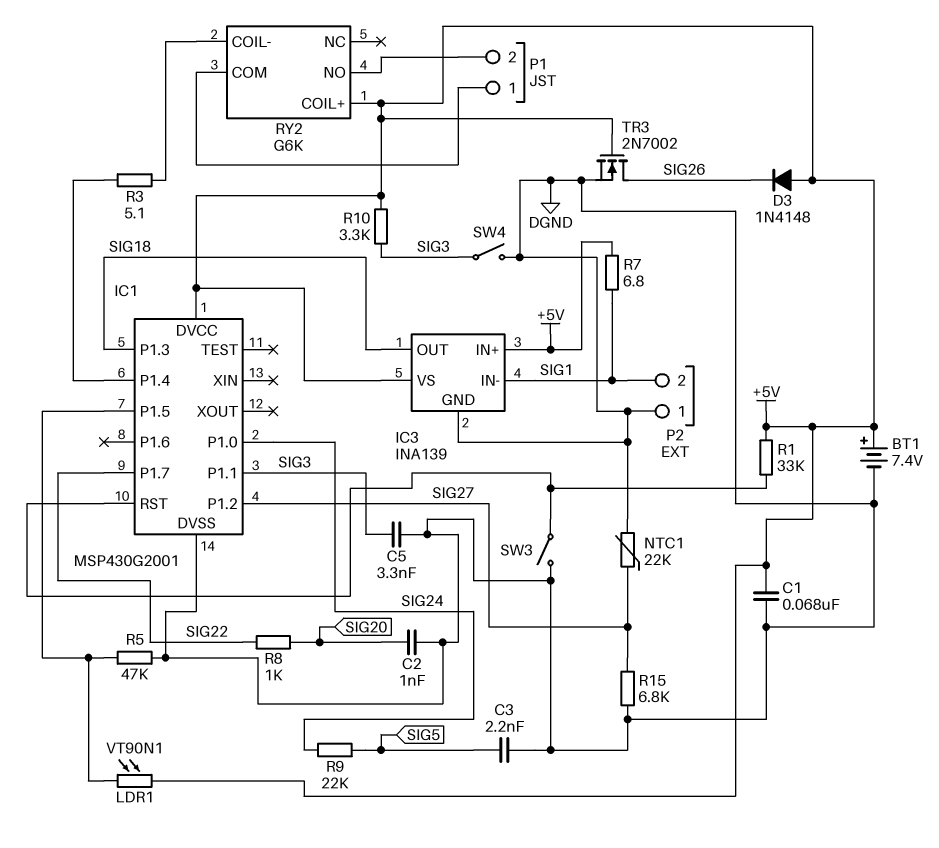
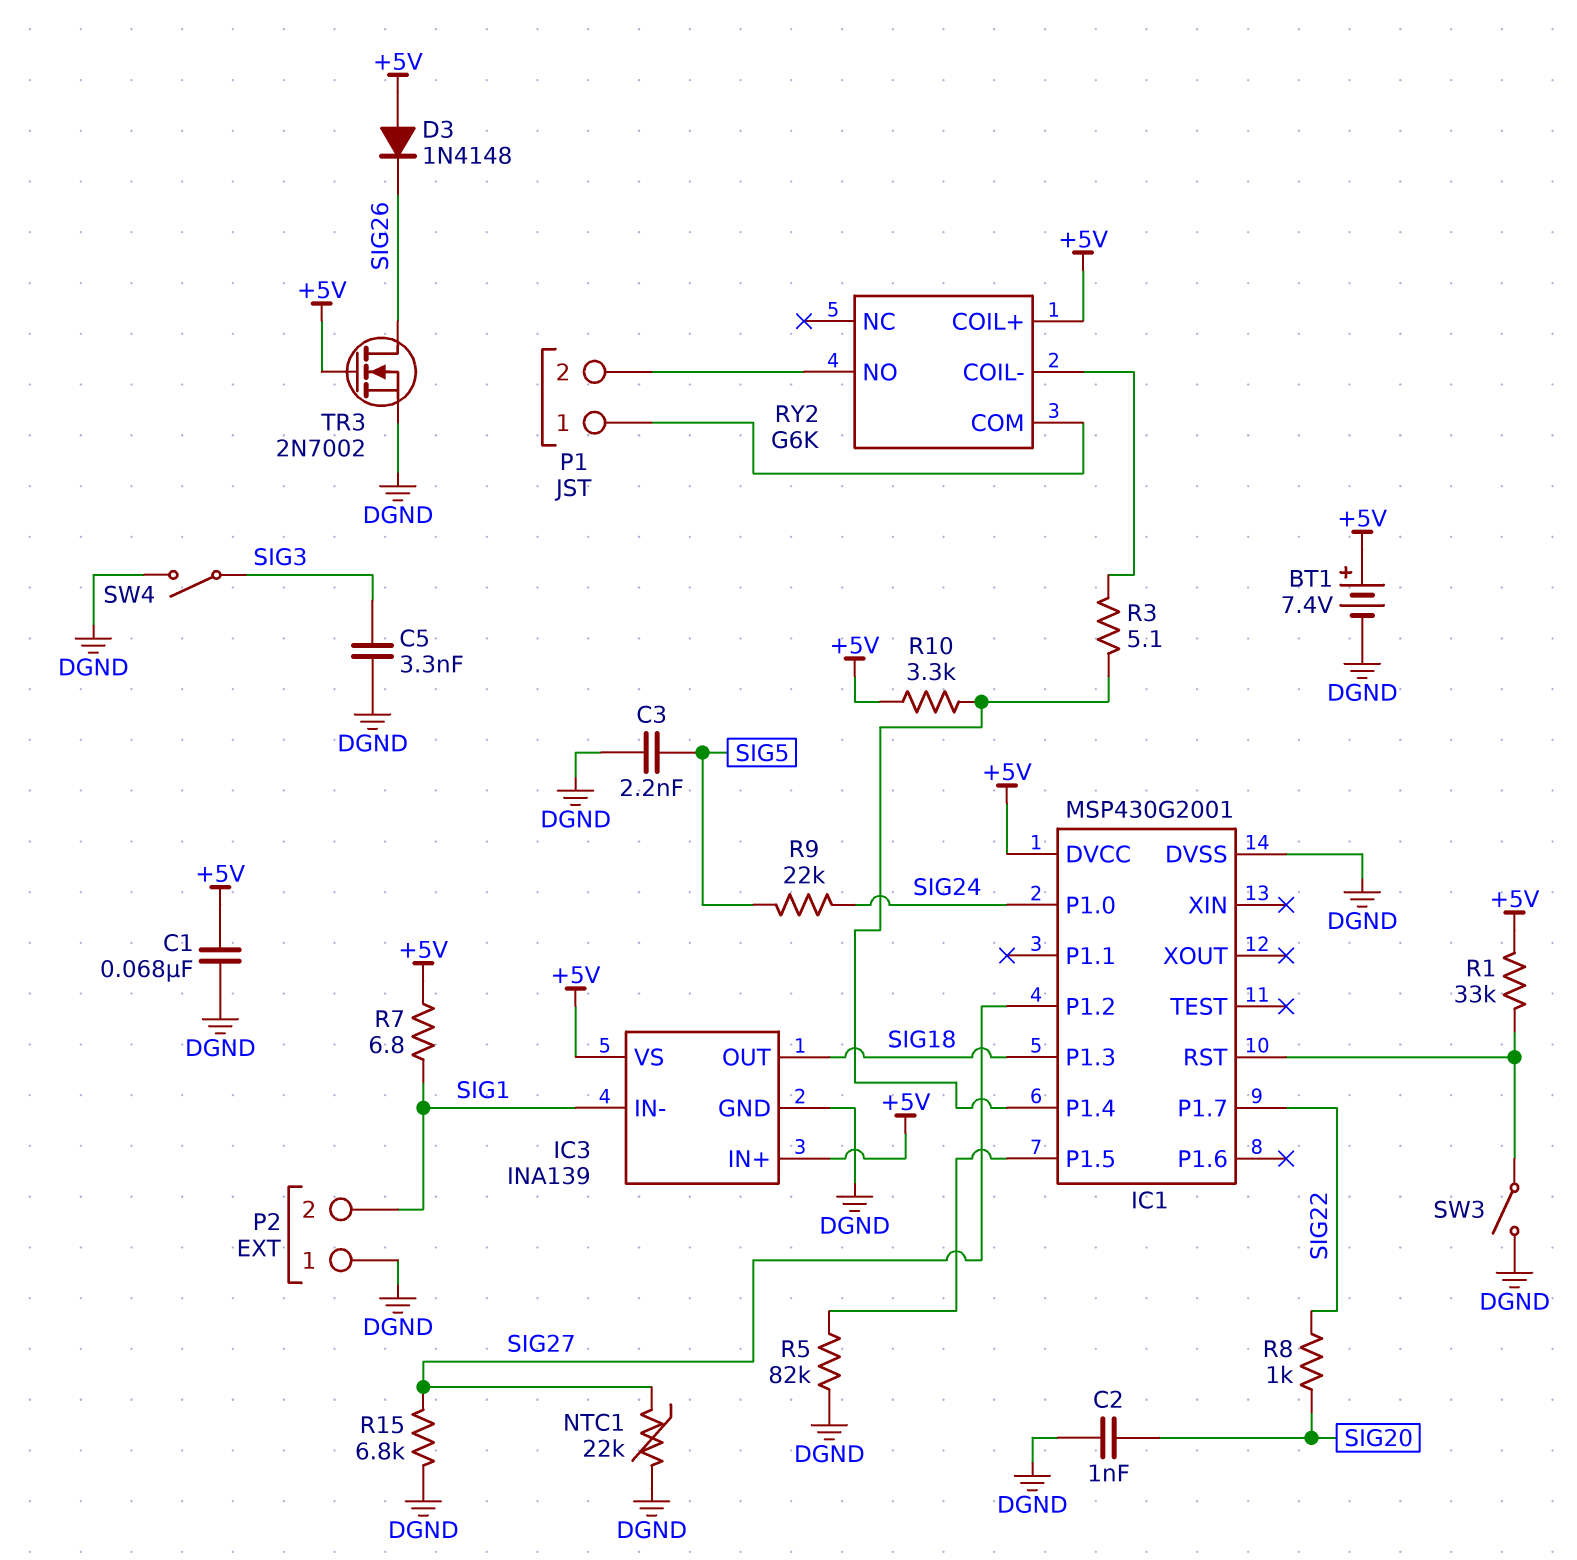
IC1 pin P1.1: SIG3 -> none
LDR1: VT90N1 (+5V, IC1/P1.5) -> none
R5: 47k (DGND, IC1/P1.5) -> 82k (DGND, IC1/P1.5)
R10: 3.3k (+5V, SIG3) -> 3.3k (+5V, IC1/P1.4)

